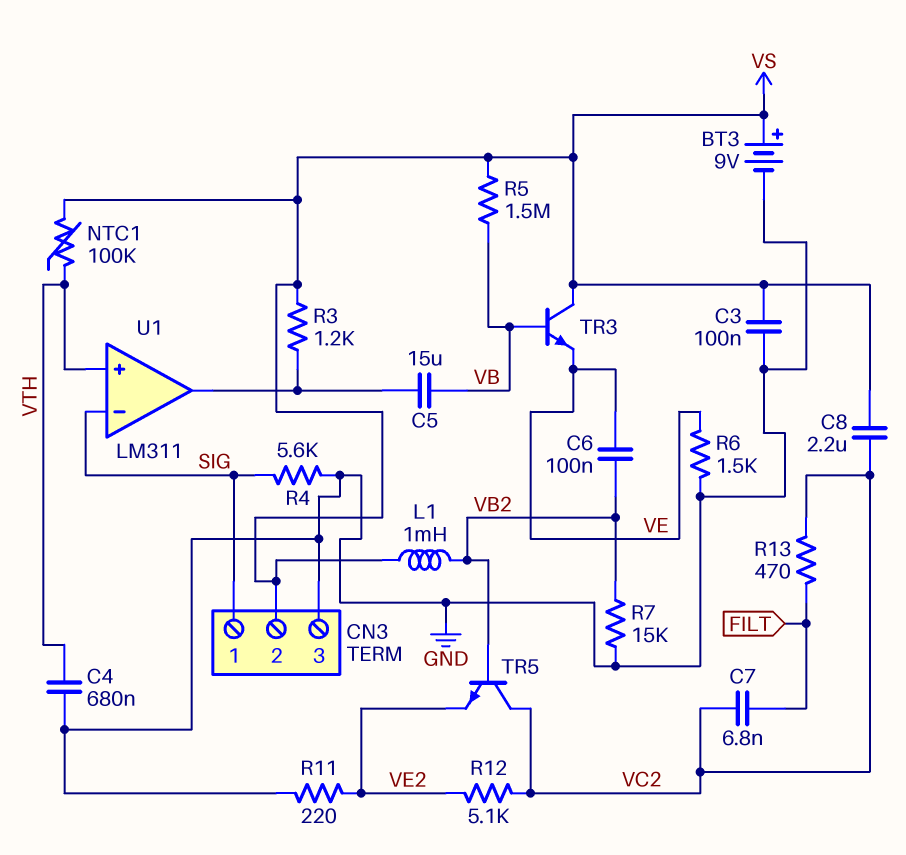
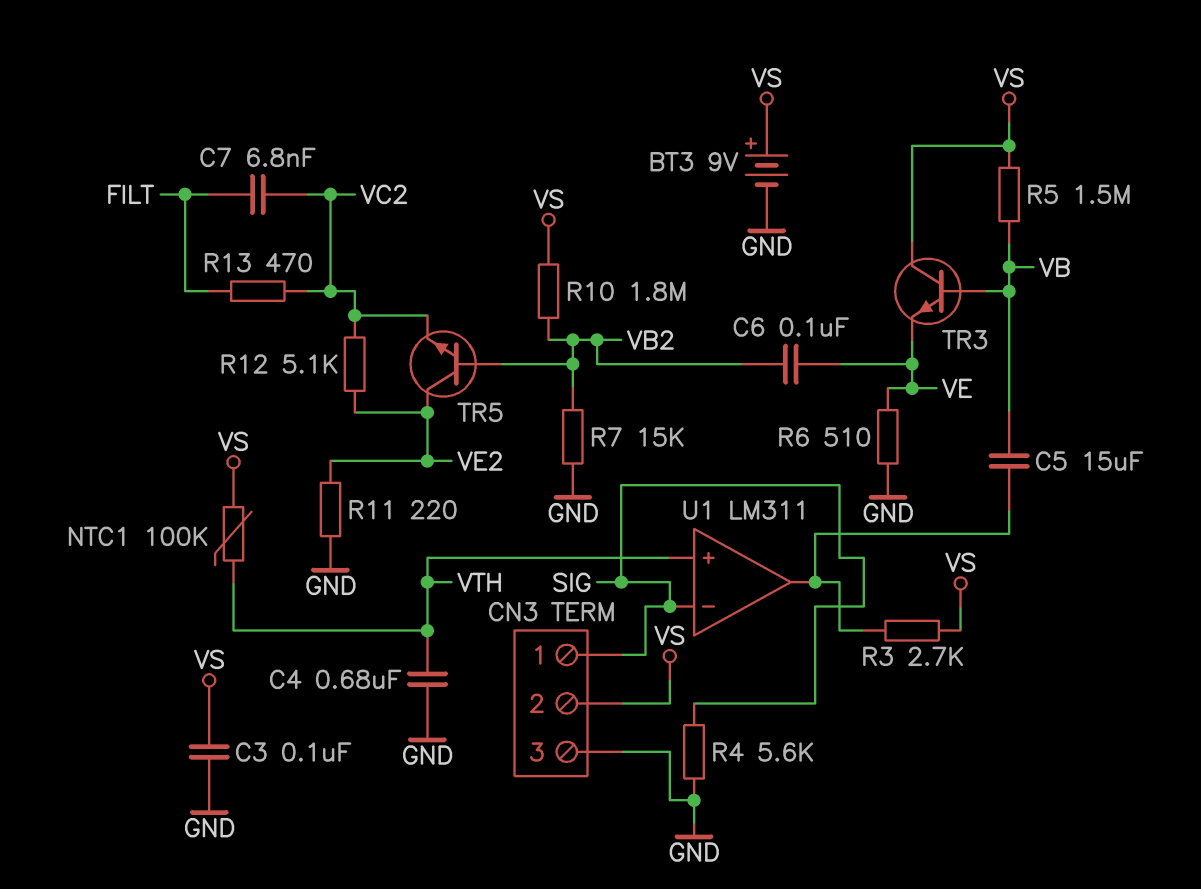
C8: 2.2uF (VC2, VS) -> none
L1: 1mH (VB2, VS) -> none
R3: 1.2k (U1/out, VS) -> 2.7k (U1/out, VS)
R6: 1.5k (GND, VE) -> 510 (GND, VE)
R10: none -> 1.8M (VB2, VS)
TR5: NPN (B VB2, C VC2, E VE2) -> NPN (B VB2, C VE2, E VC2)

